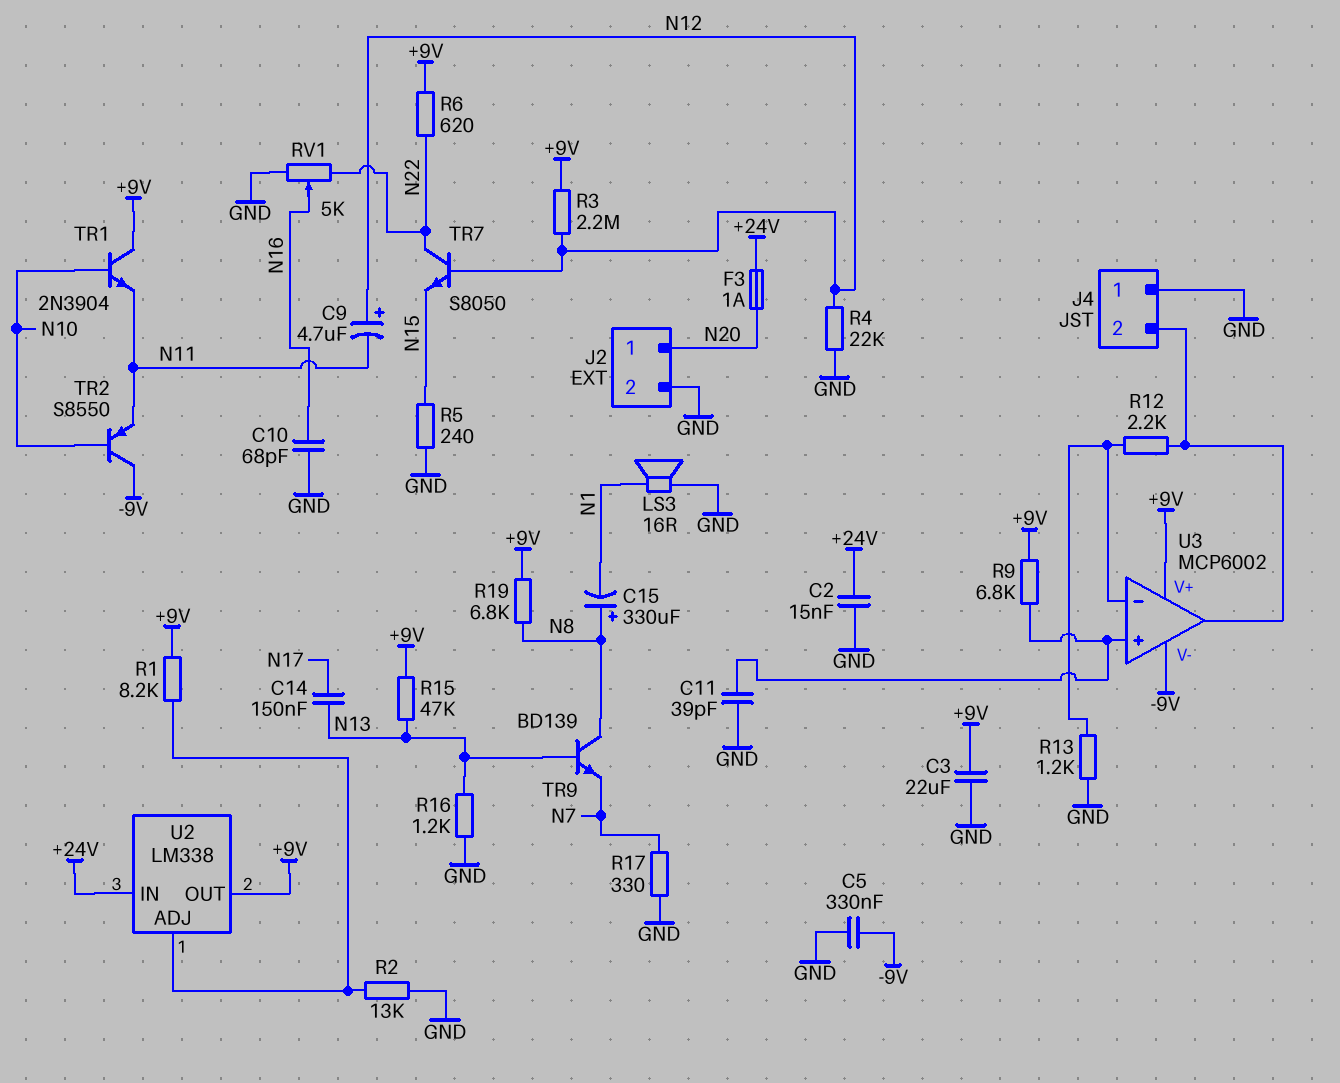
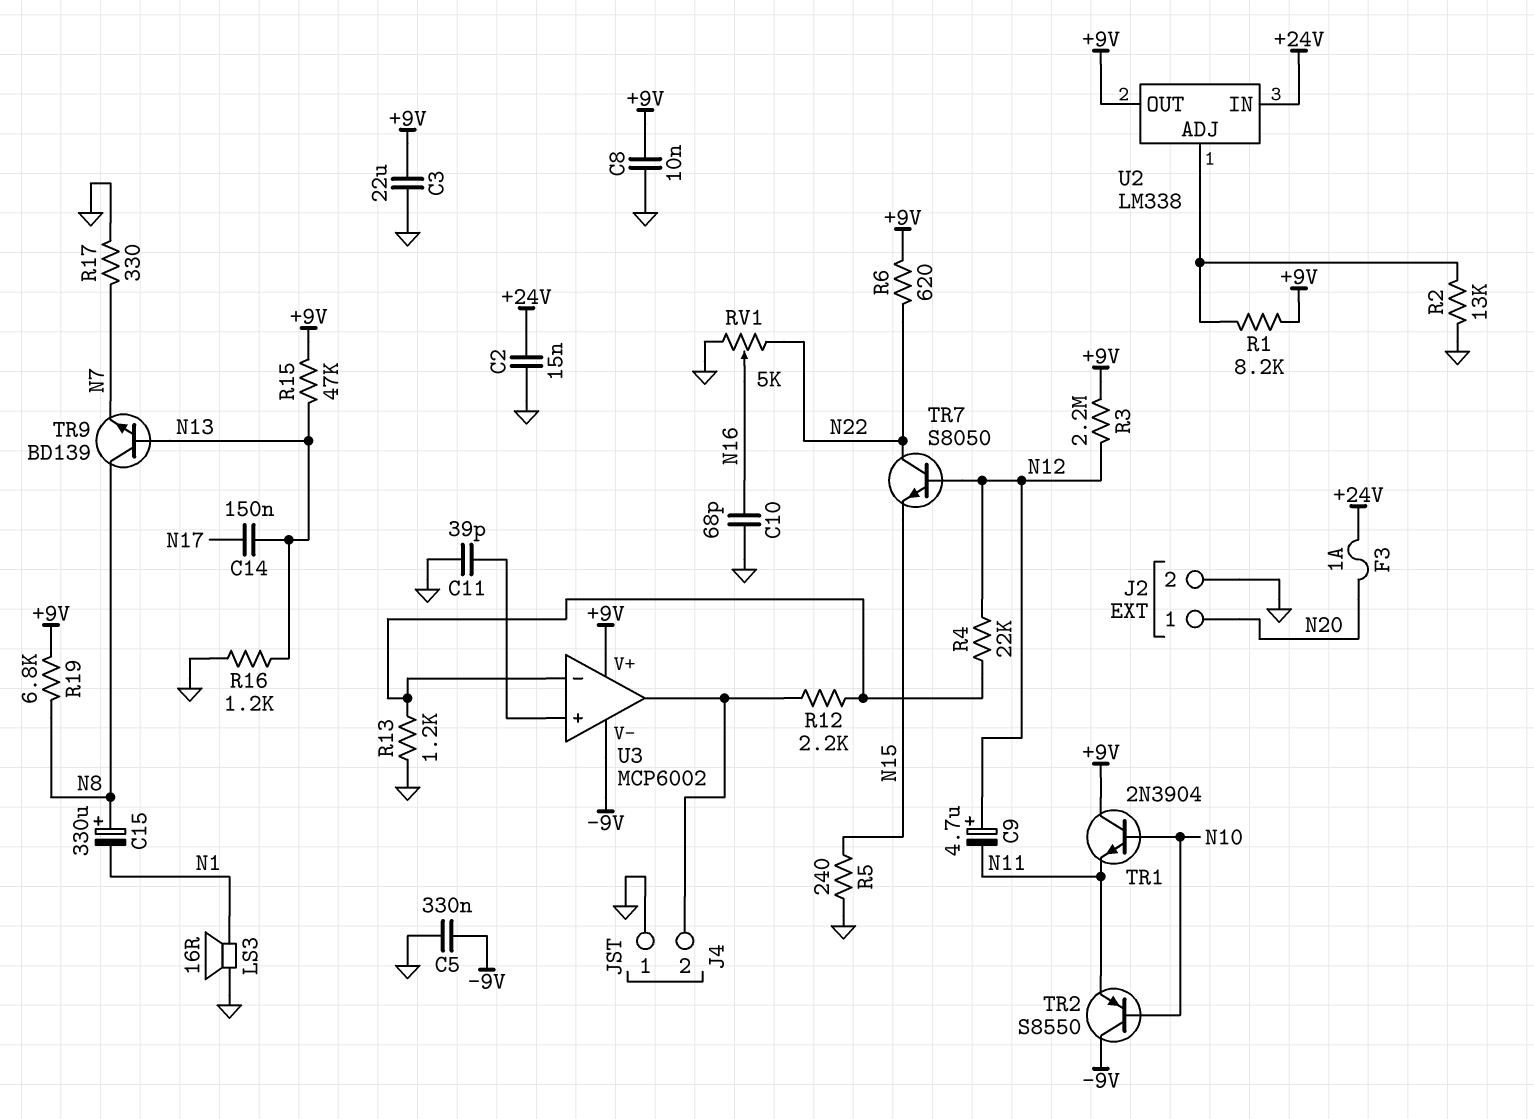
C8: none -> 10nF (+9V, GND)
R4: 22k (GND, N12) -> 22k (N12, U3/in-)
R9: 6.8k (+9V, U3/in+) -> none

